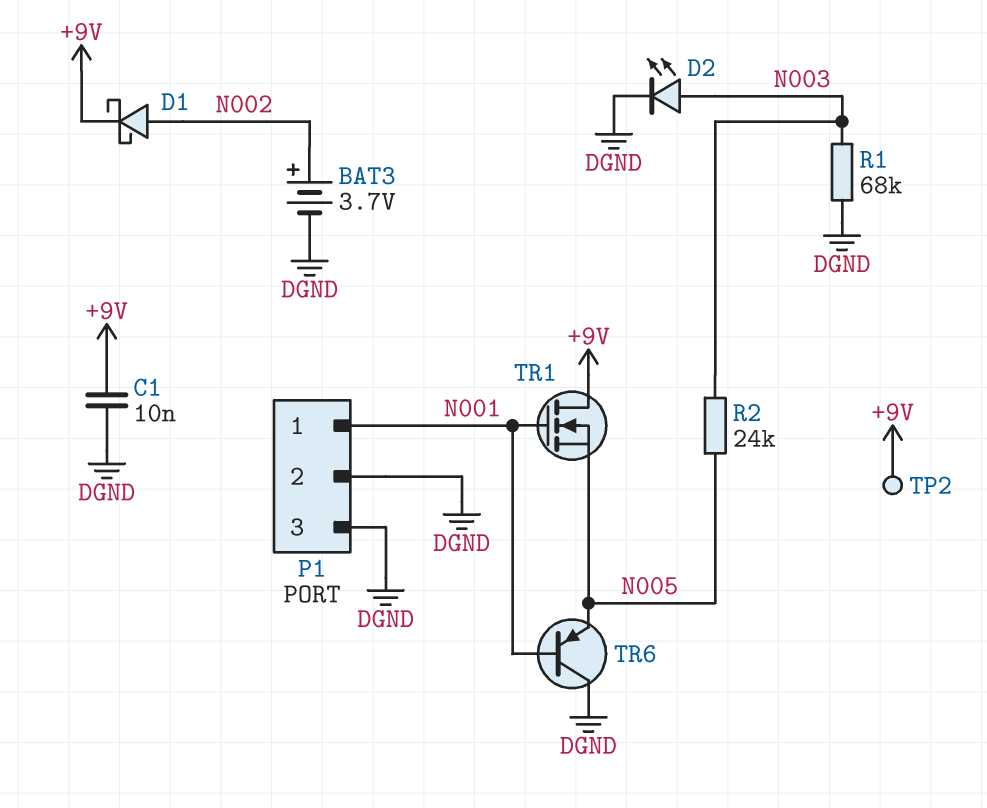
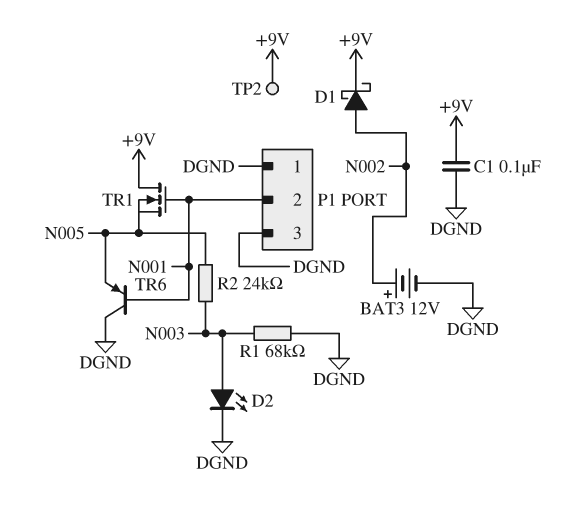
BAT3: 3.7V (plus N002, minus DGND) -> 12V (plus N002, minus DGND)
C1: 10nF (+9V, DGND) -> 100nF (+9V, DGND)
P1 pin 1: N001 -> DGND
P1 pin 2: DGND -> N001

